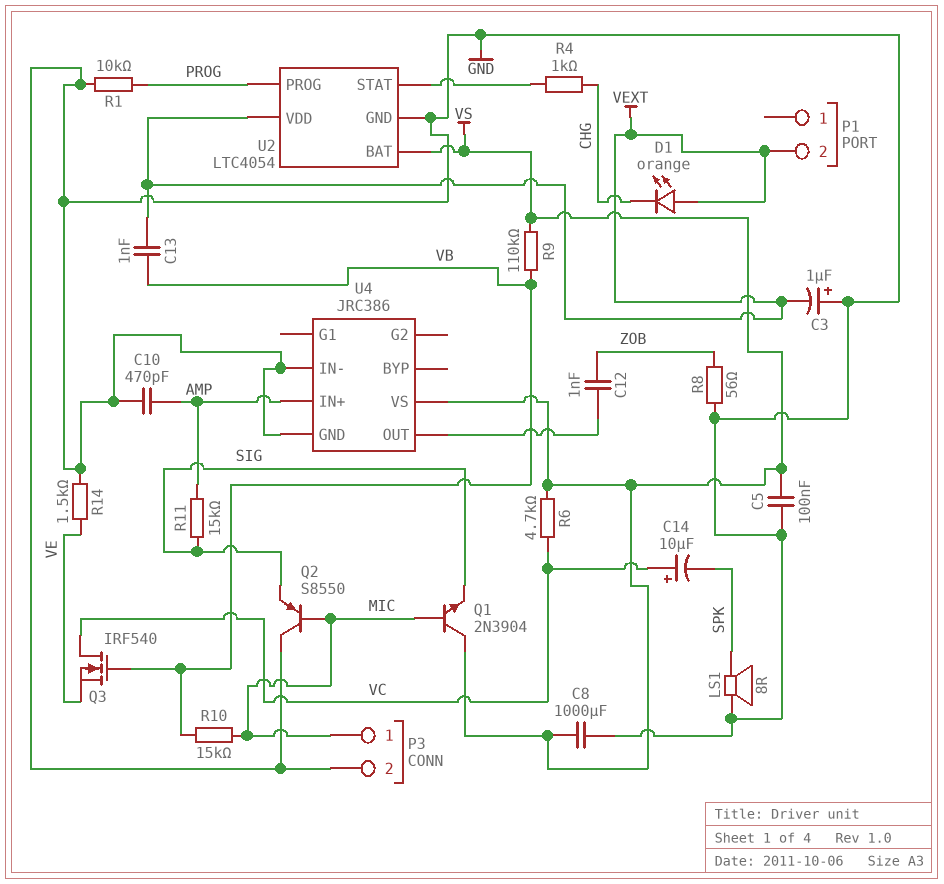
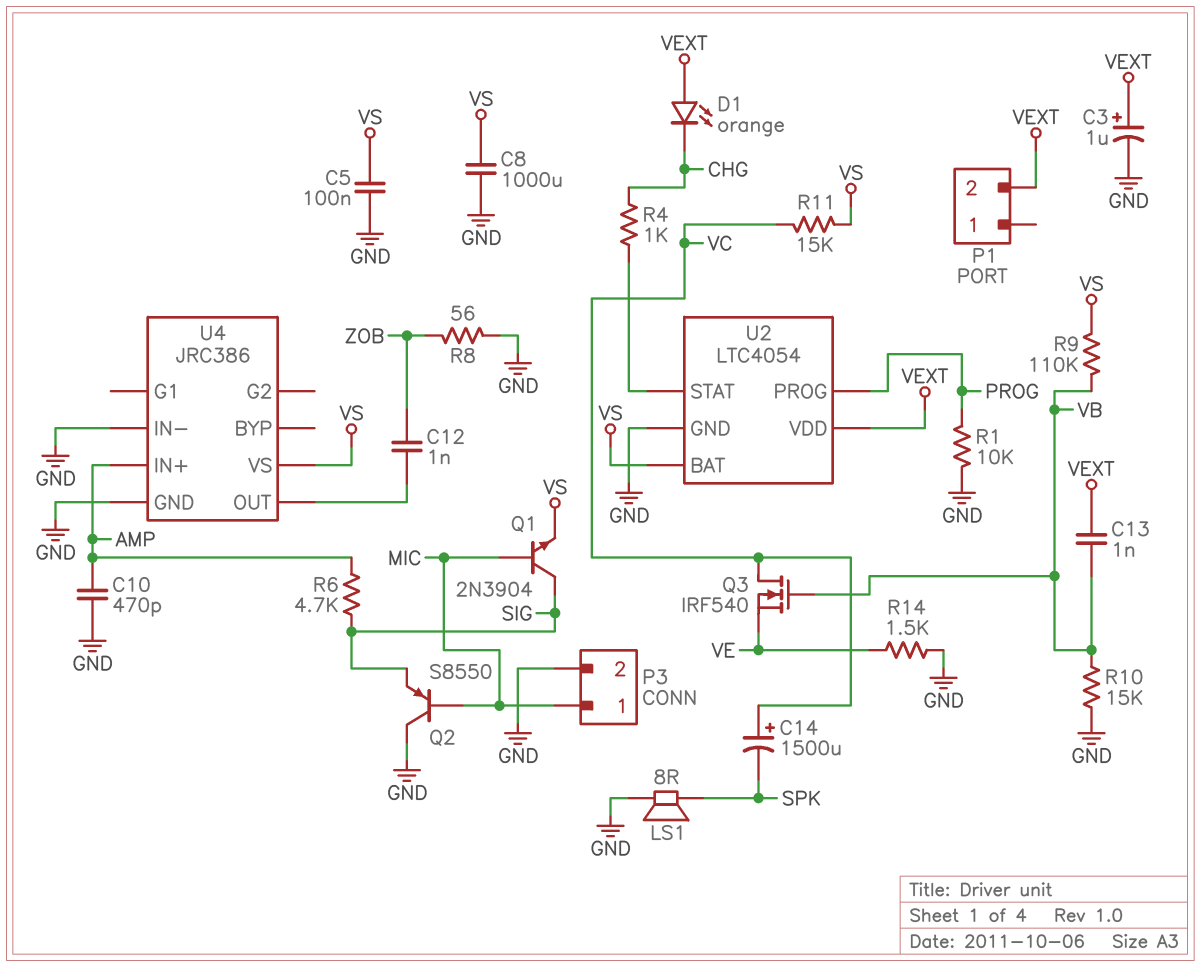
C3: 1uF (plus GND, minus VEXT) -> 1uF (plus VEXT, minus GND)
C14: 10uF (plus VC, minus SPK) -> 1500uF (plus VC, minus SPK)
Q1: NPN 2N3904 (B MIC, C VS, E SIG) -> NPN 2N3904 (B MIC, C SIG, E VS)
R6: 4.7k (VC, VS) -> 4.7k (AMP, SIG)
R10: 15k (MIC, VB) -> 15k (GND, VB)
R11: 15k (AMP, SIG) -> 15k (VC, VS)

